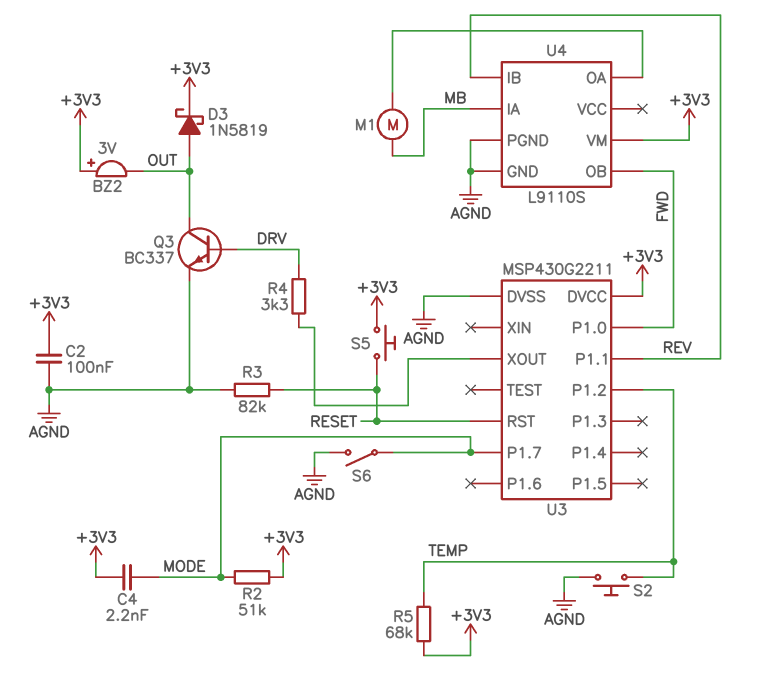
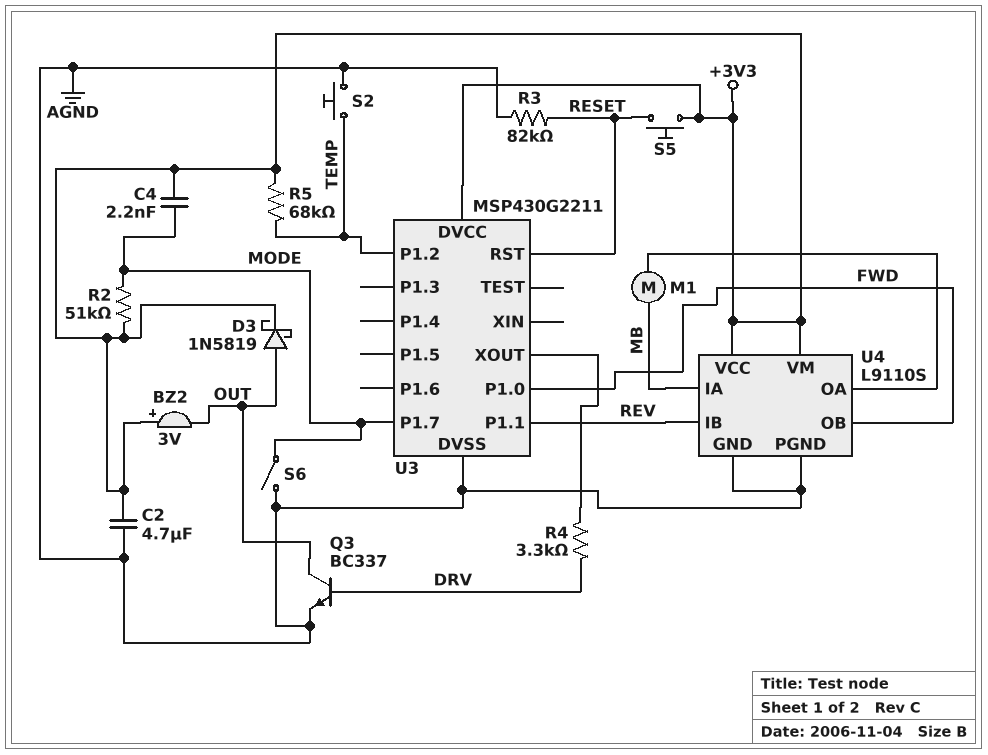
C2: 100nF (+3V3, AGND) -> 4.7uF (+3V3, AGND)
U4 pin VCC: none -> +3V3

